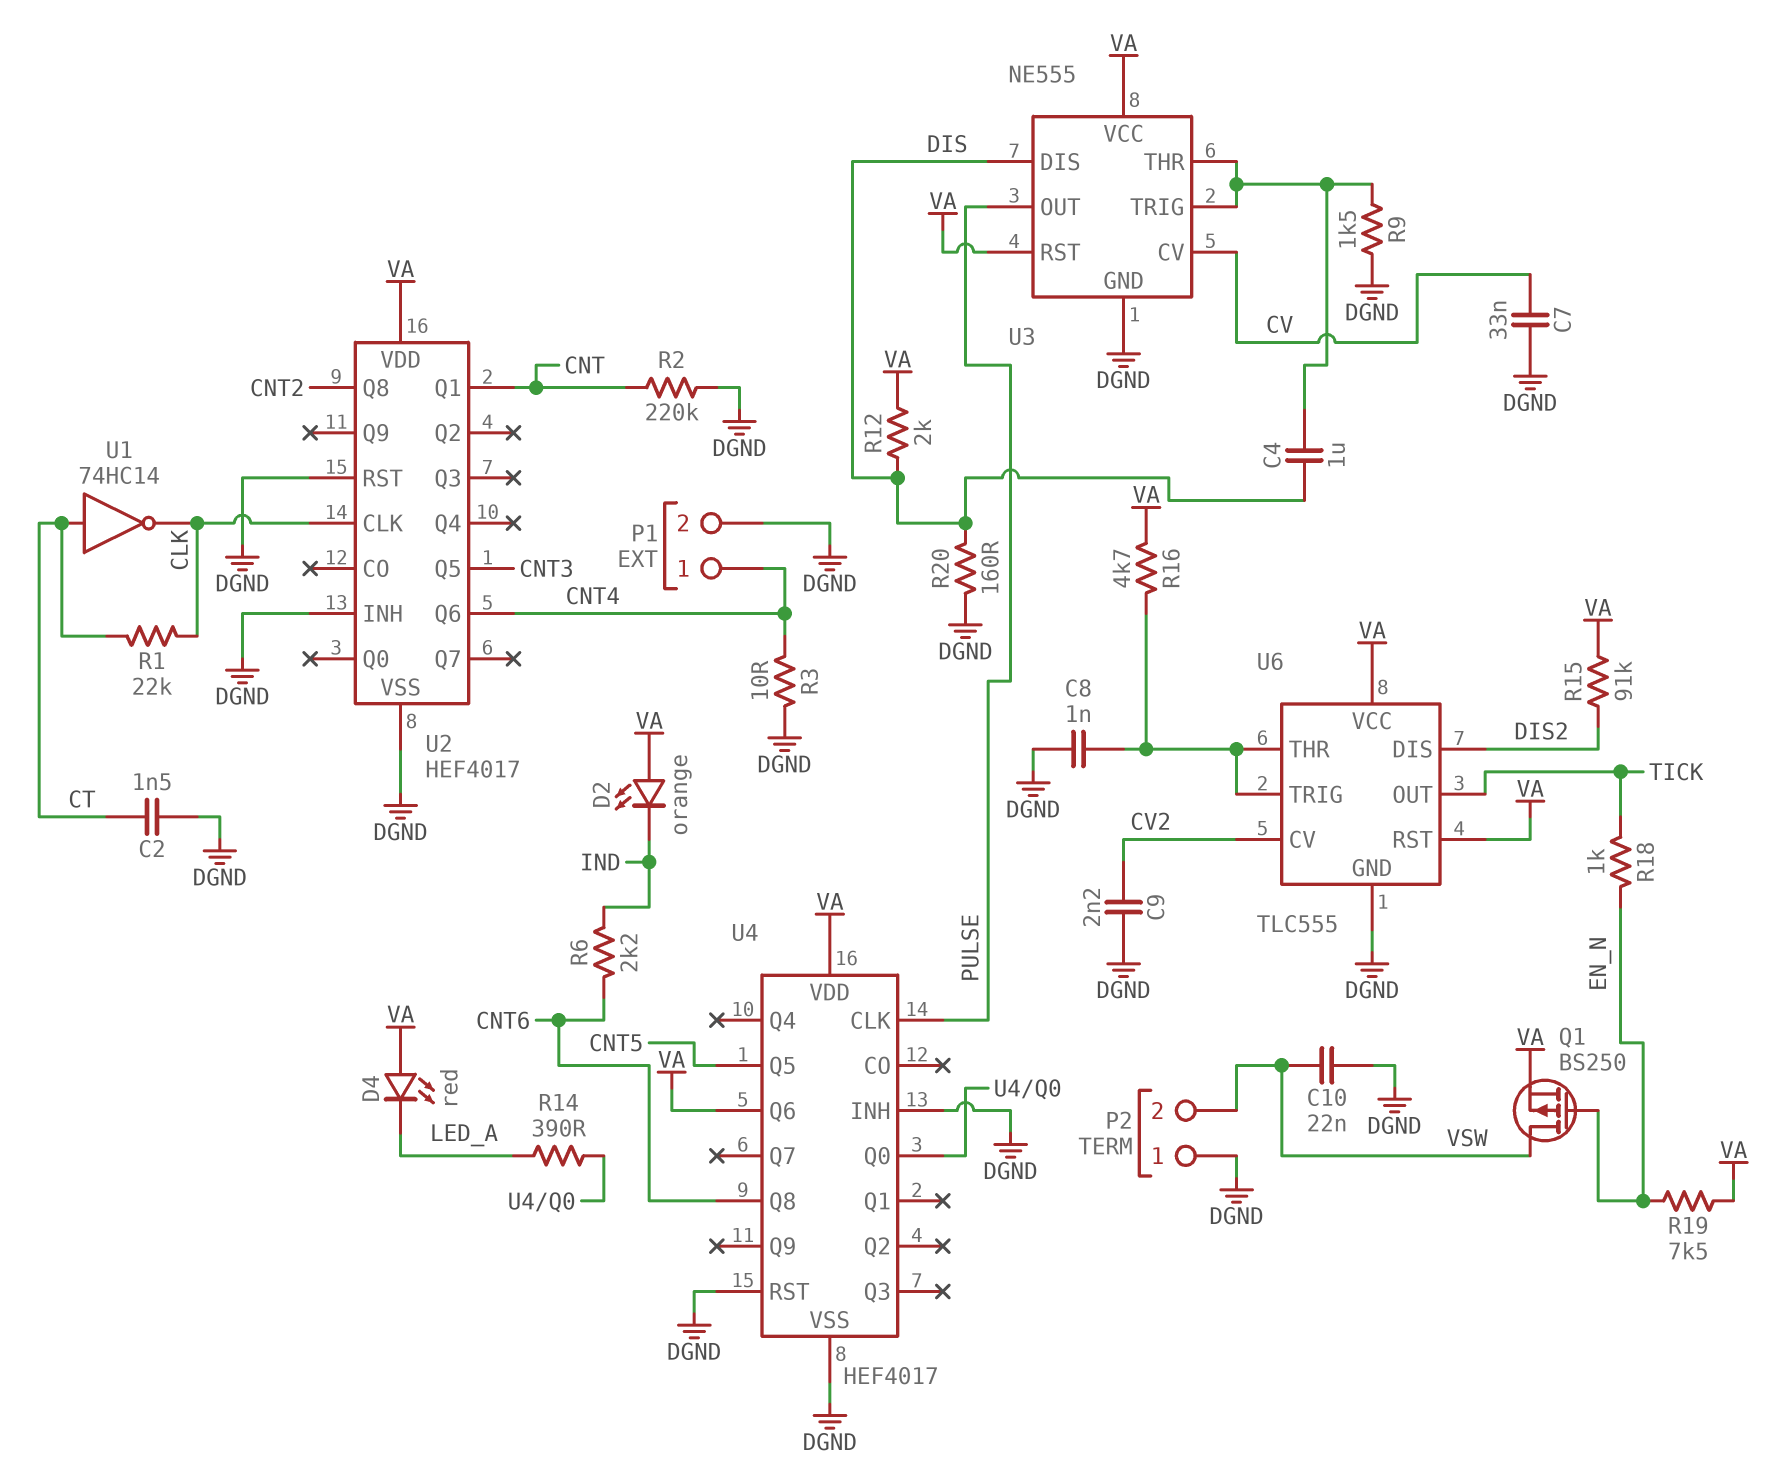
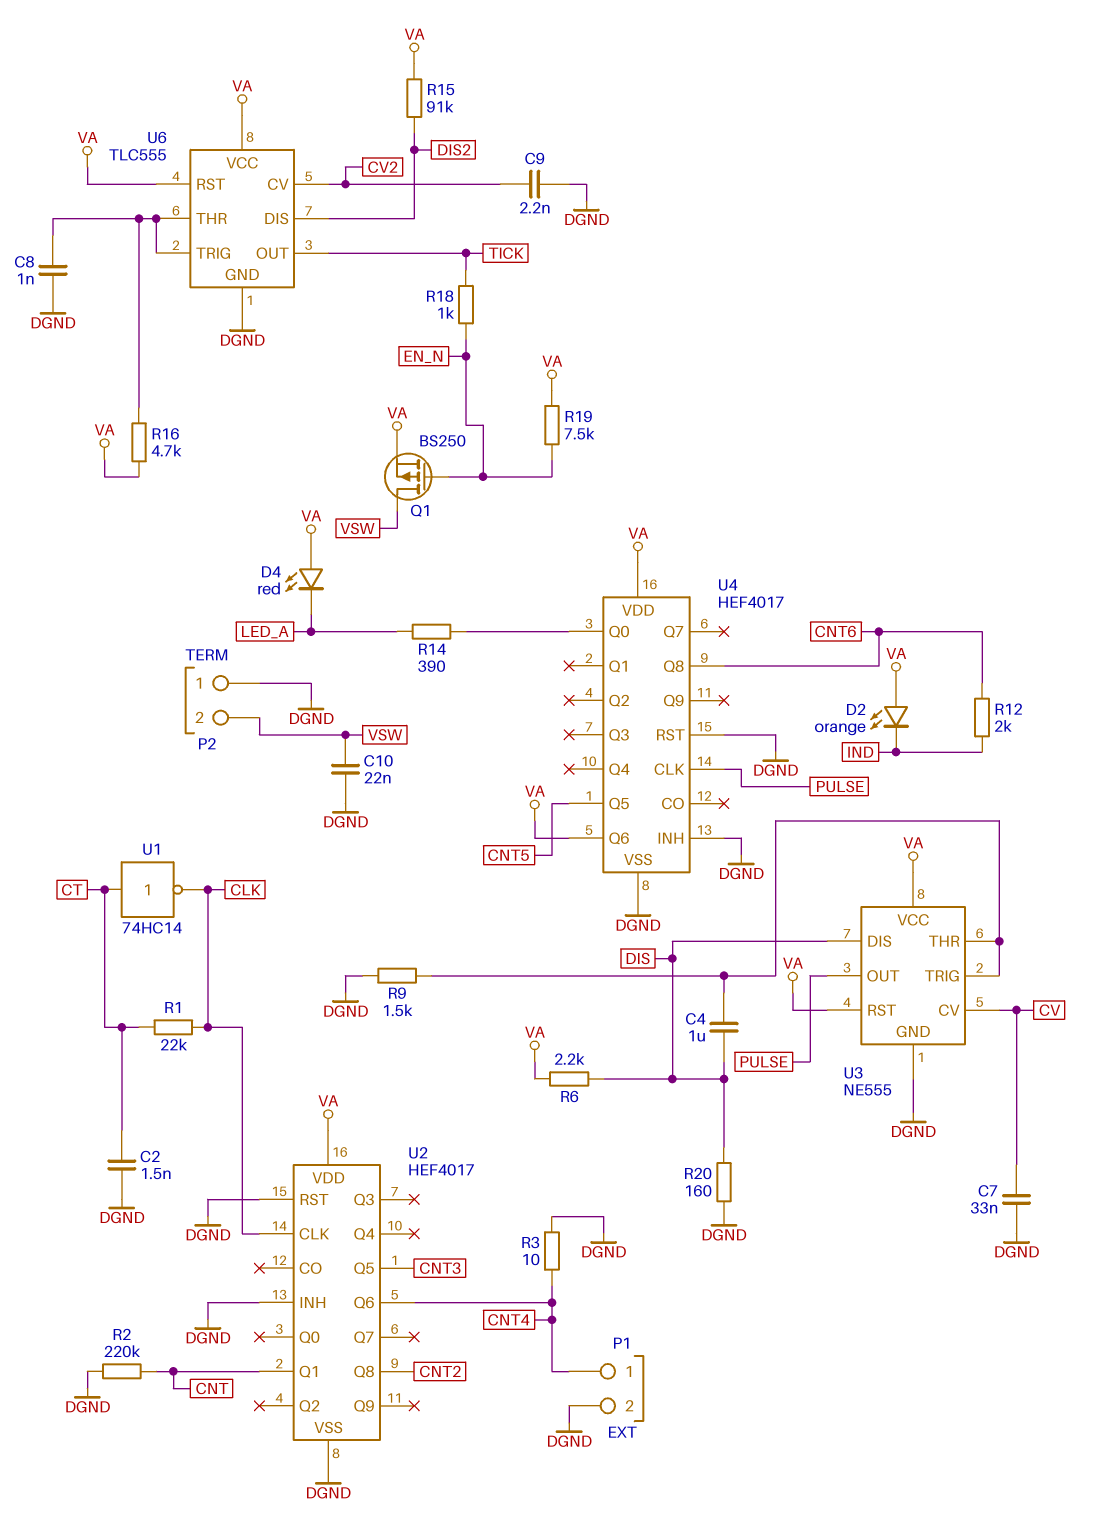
R6: 2.2k (CNT6, IND) -> 2.2k (DIS, VA)
R12: 2k (DIS, VA) -> 2k (CNT6, IND)

